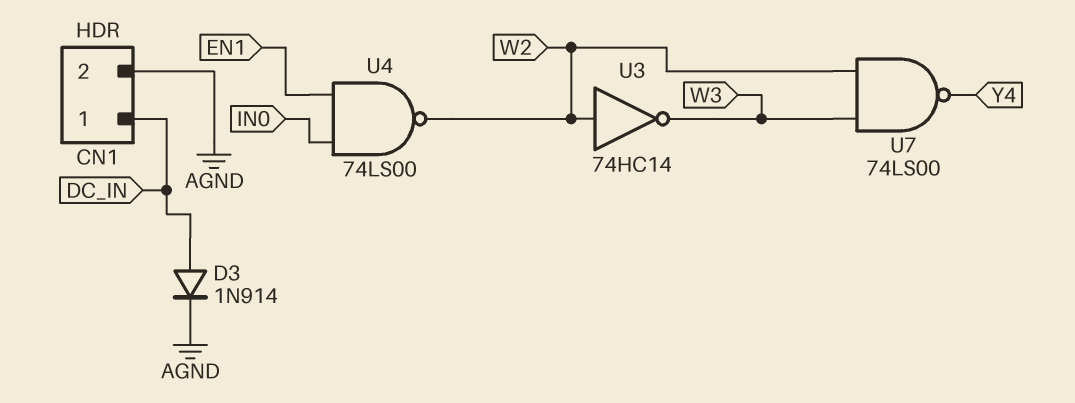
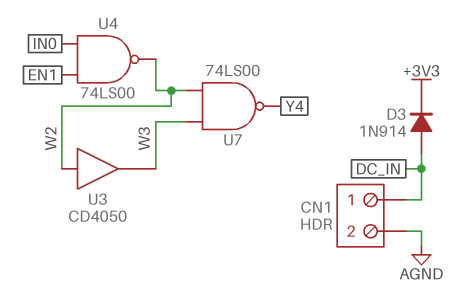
D3: diode 1N914 (A DC_IN, K AGND) -> diode 1N914 (A DC_IN, K +3V3)
U3: NOT 74HC14 (in W2, out W3) -> buffer CD4050 (in W2, out W3)

